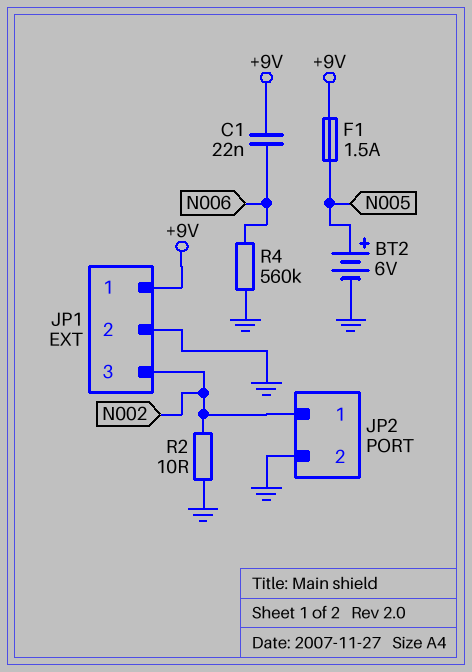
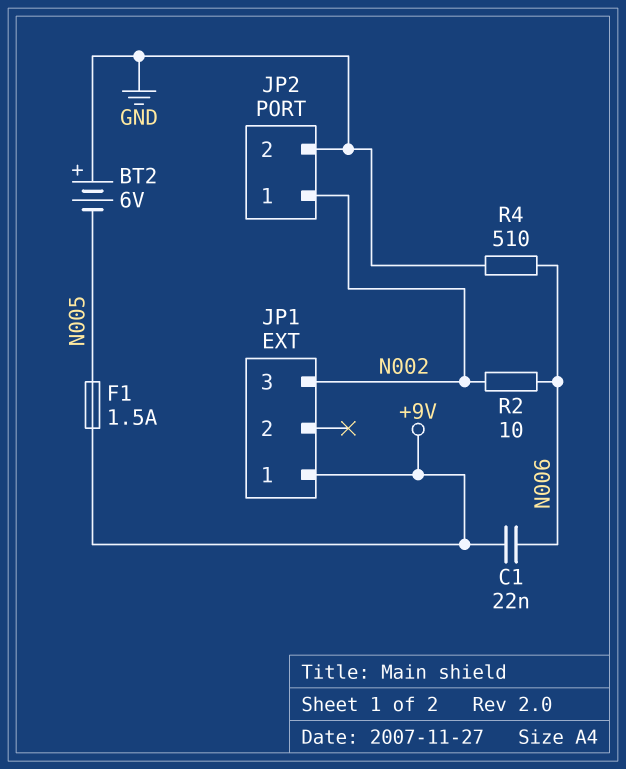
BT2: 6V (plus N005, minus GND) -> 6V (plus GND, minus N005)
JP1 pin 2: GND -> none
R2: 10 (GND, N002) -> 10 (N002, N006)
R4: 560k (GND, N006) -> 510 (GND, N006)

